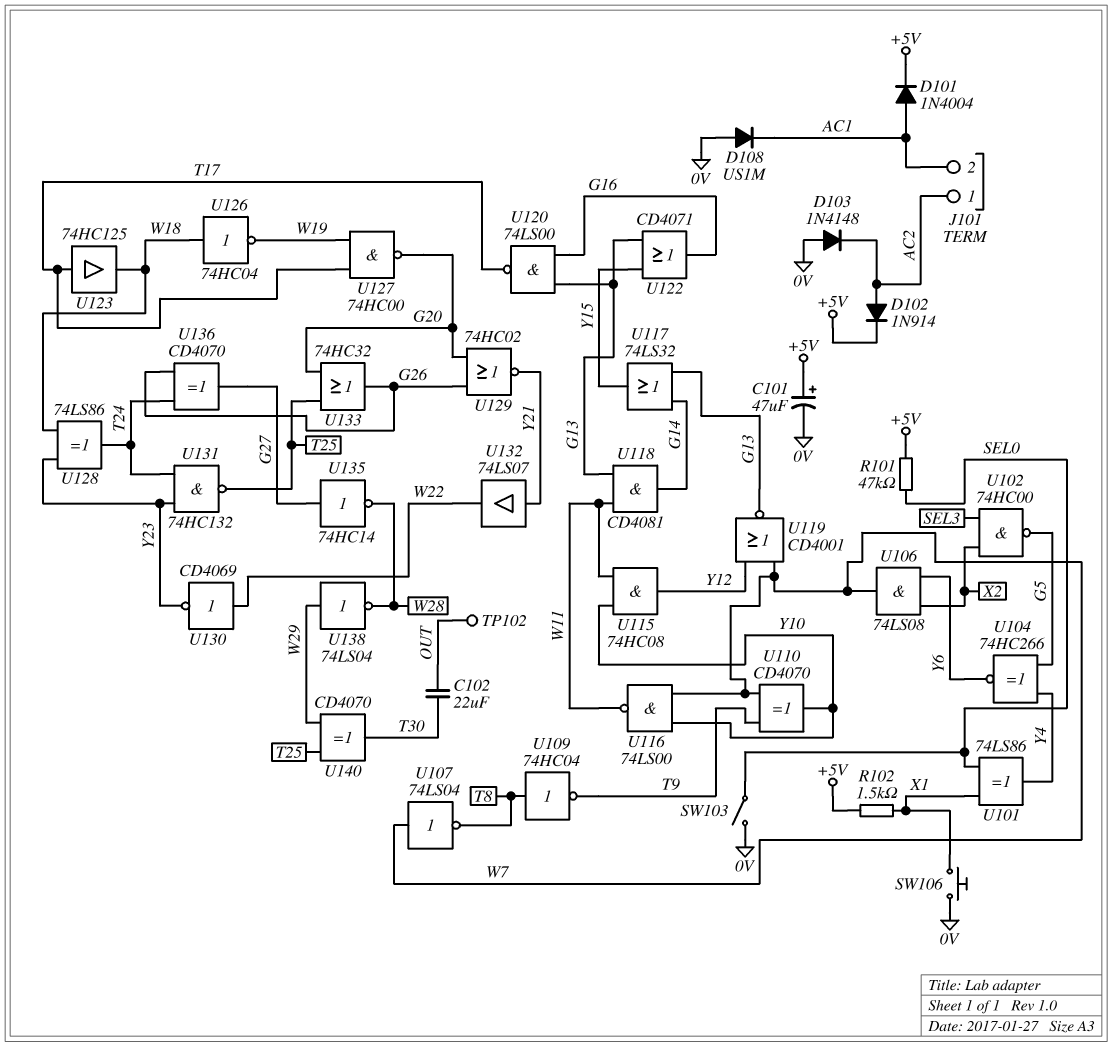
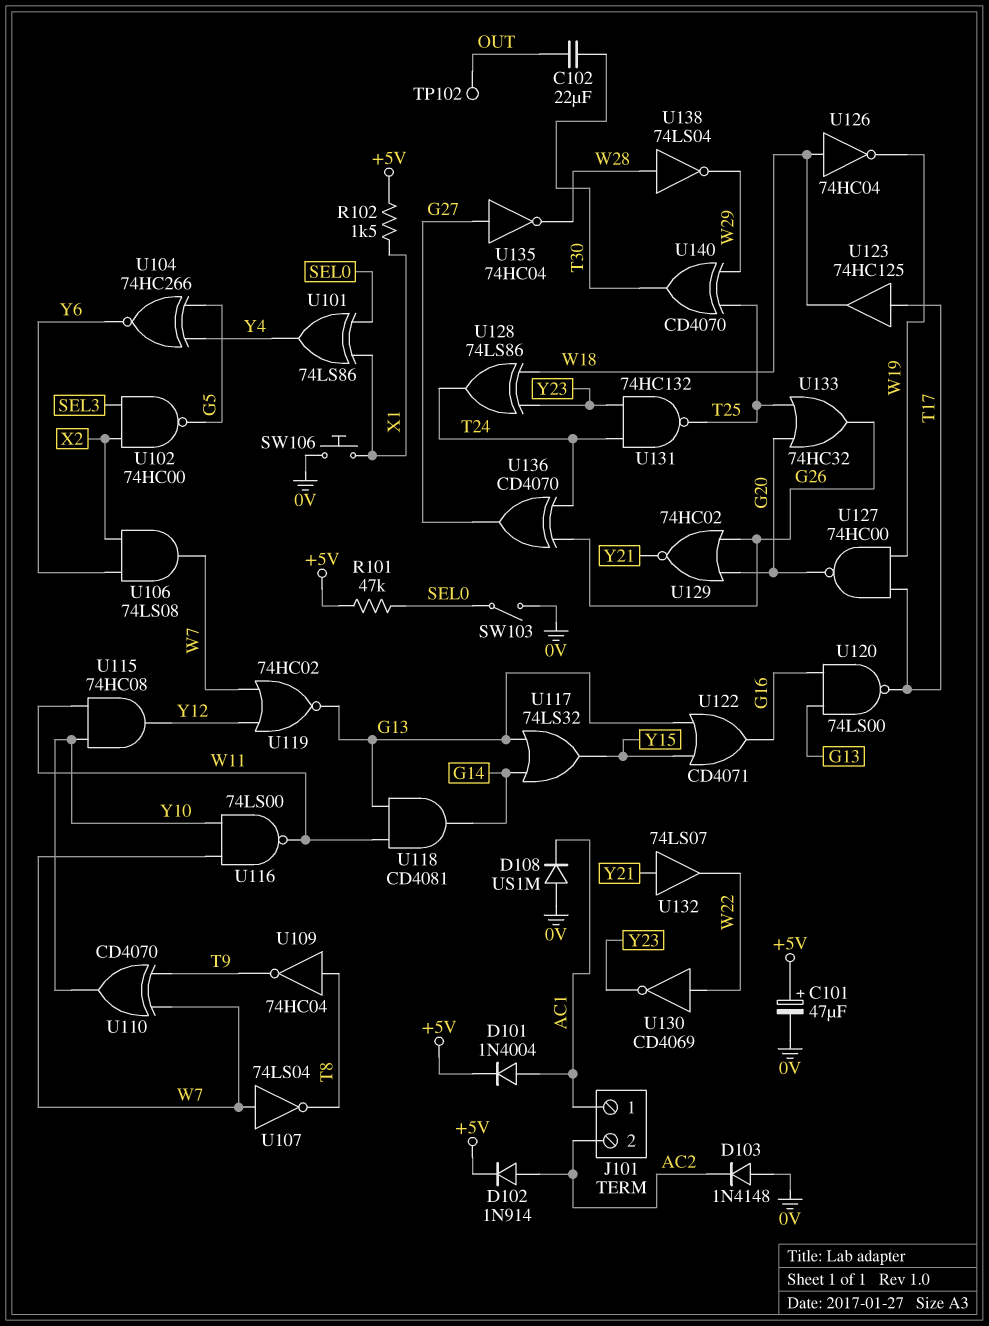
J101 pin 1: AC2 -> AC1
J101 pin 2: AC1 -> AC2
U119: NOR CD4001 (in W7, in Y12, out G13) -> NOR 74HC02 (in W7, in Y12, out G13)
U135: NOT 74HC14 (in G27, out W28) -> NOT 74HC04 (in G27, out W28)
U138: NOT 74LS04 (in W29, out W28) -> NOT 74LS04 (in W28, out W29)

